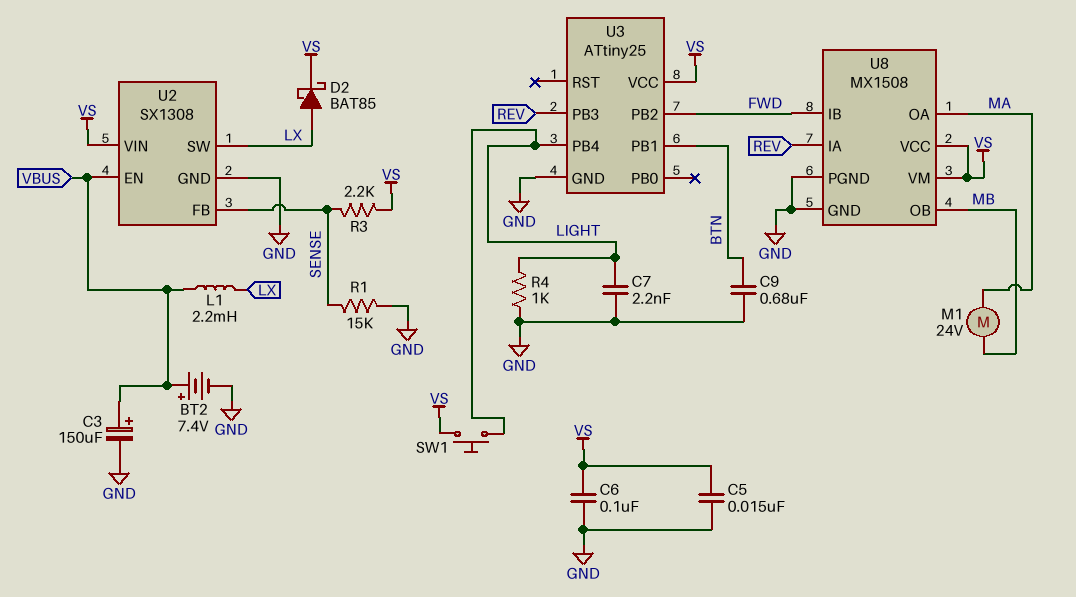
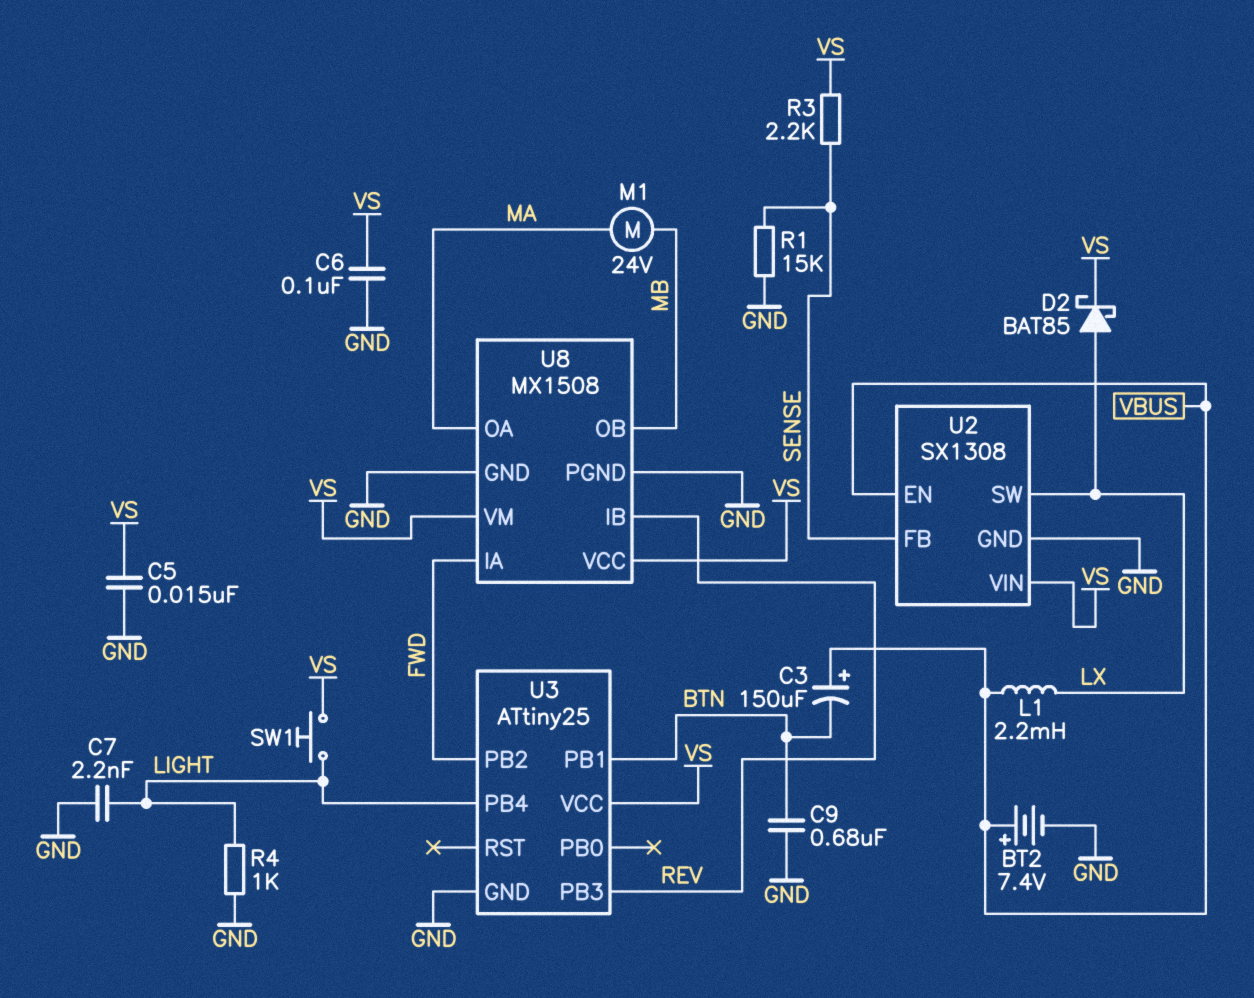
C3: 150uF (plus VBUS, minus GND) -> 150uF (plus VBUS, minus BTN)
U8 pin IA: REV -> FWD
U8 pin IB: FWD -> REV

